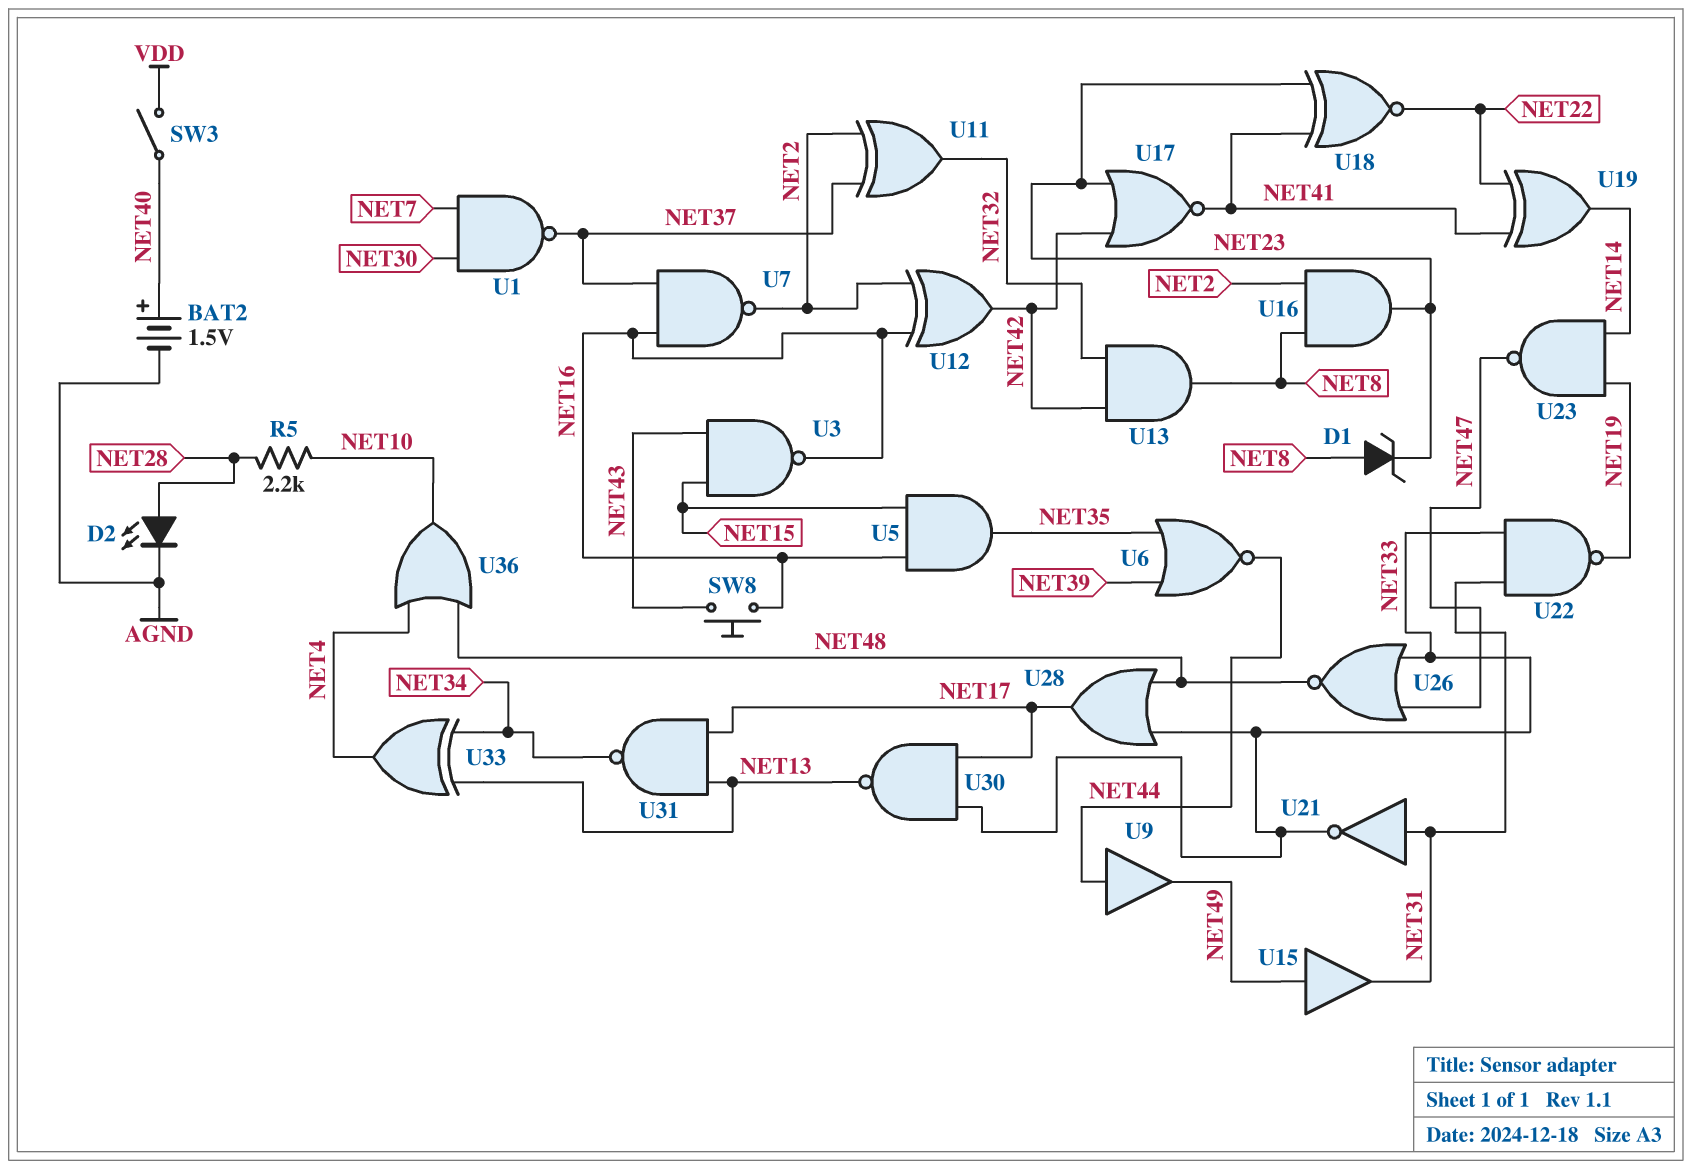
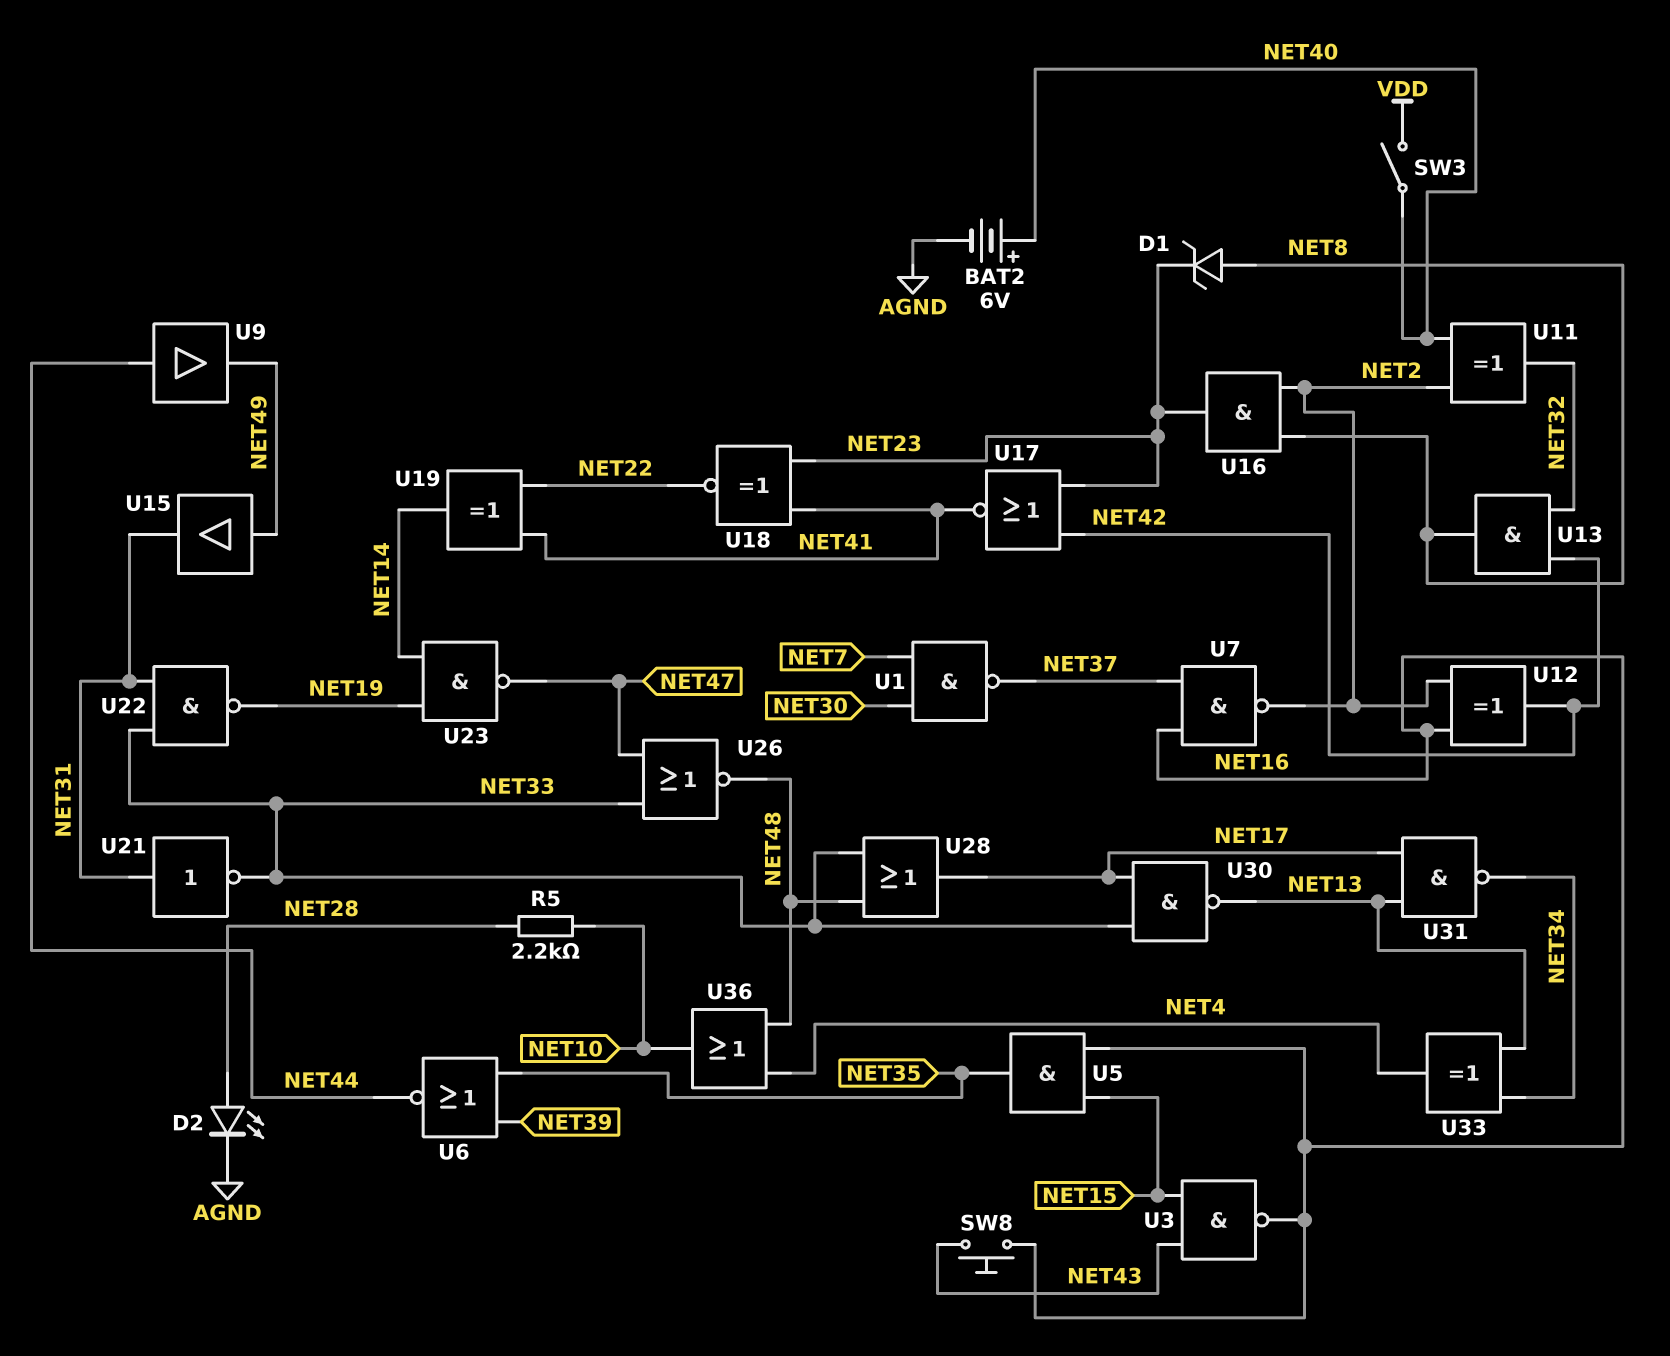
BAT2: 1.5V (plus NET40, minus AGND) -> 6V (plus NET40, minus AGND)
U11: XOR (in NET2, in NET37, out NET32) -> XOR (in NET2, in NET40, out NET32)

